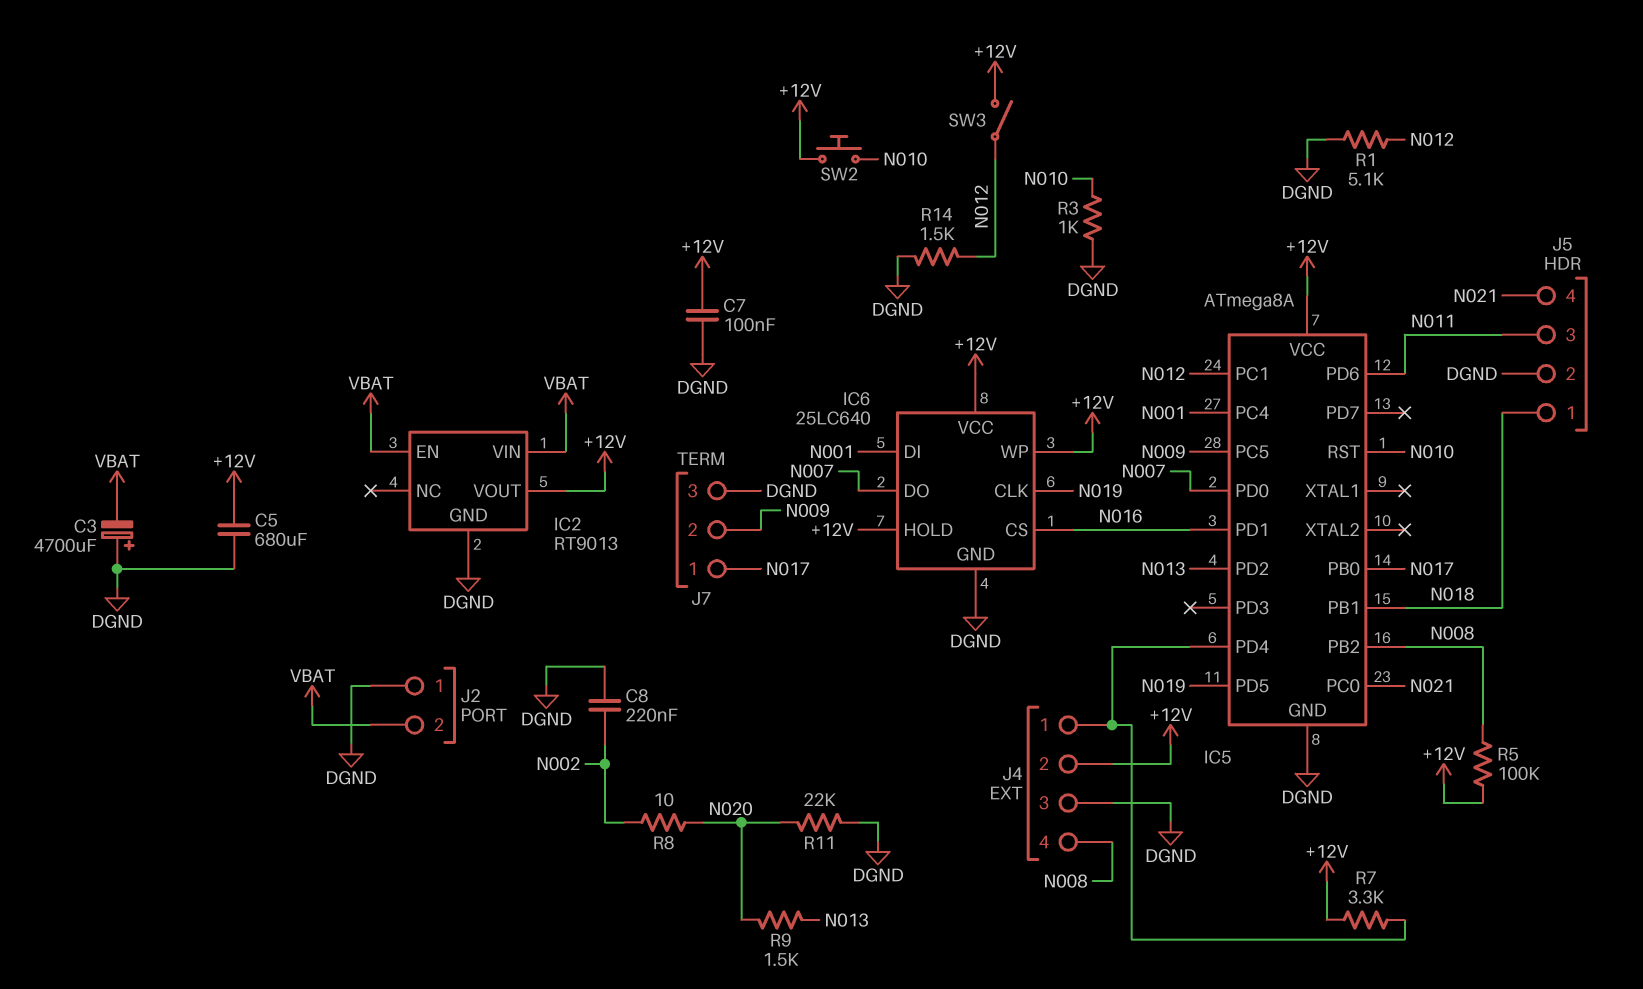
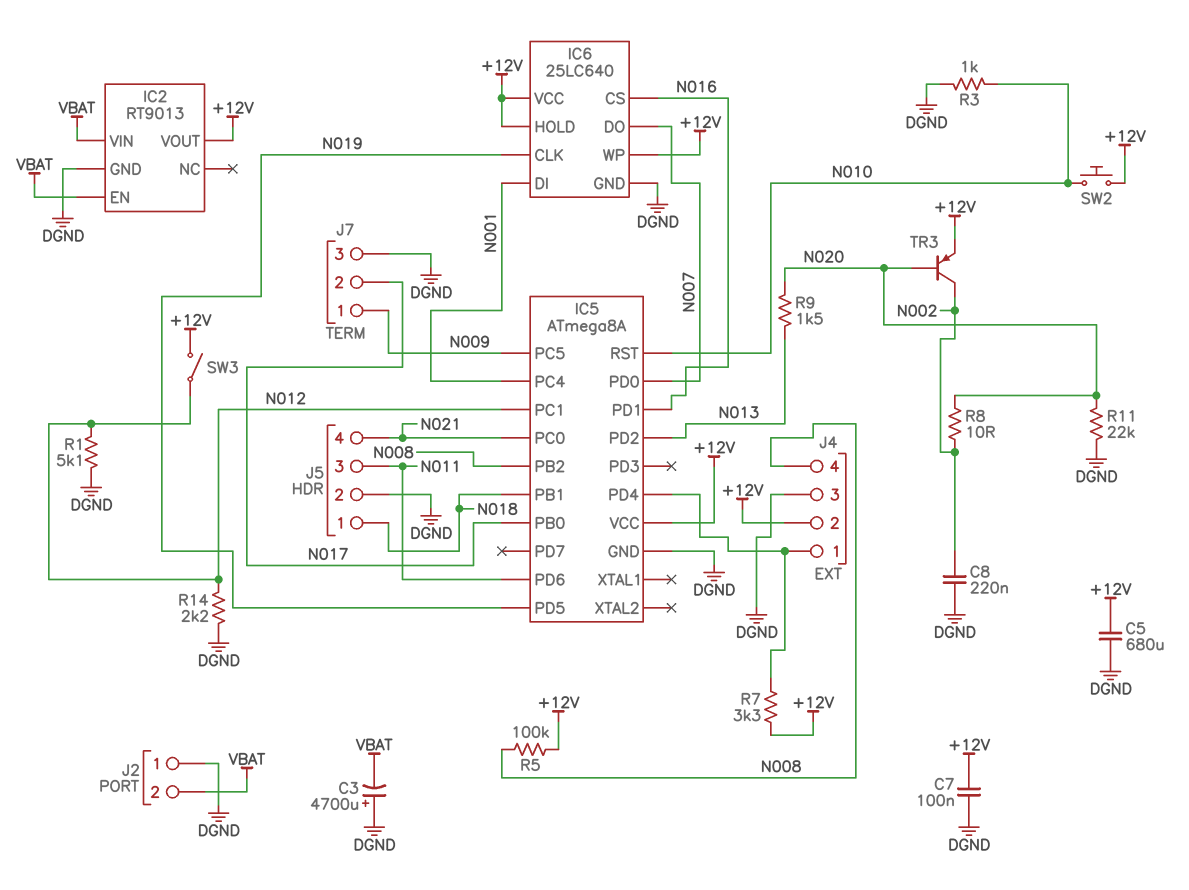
J7 pin 1: N017 -> N009
J7 pin 2: N009 -> N017
R14: 1.5k (DGND, N012) -> 2.2k (DGND, N012)
TR3: none -> PNP (B N020, C N002, E +12V)

